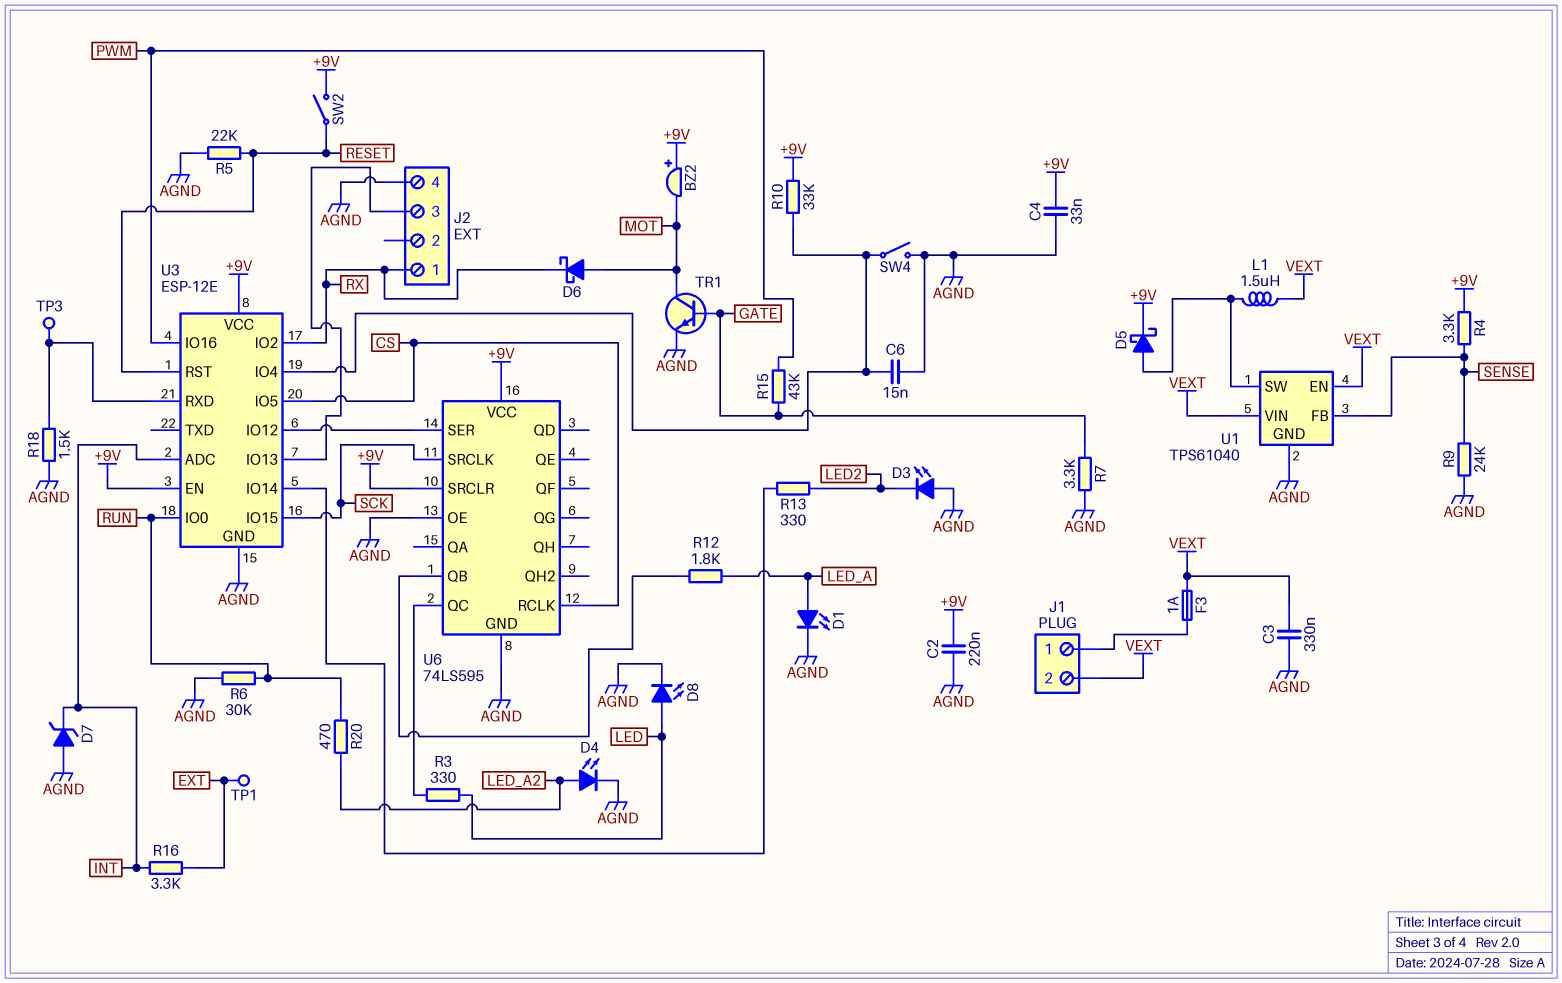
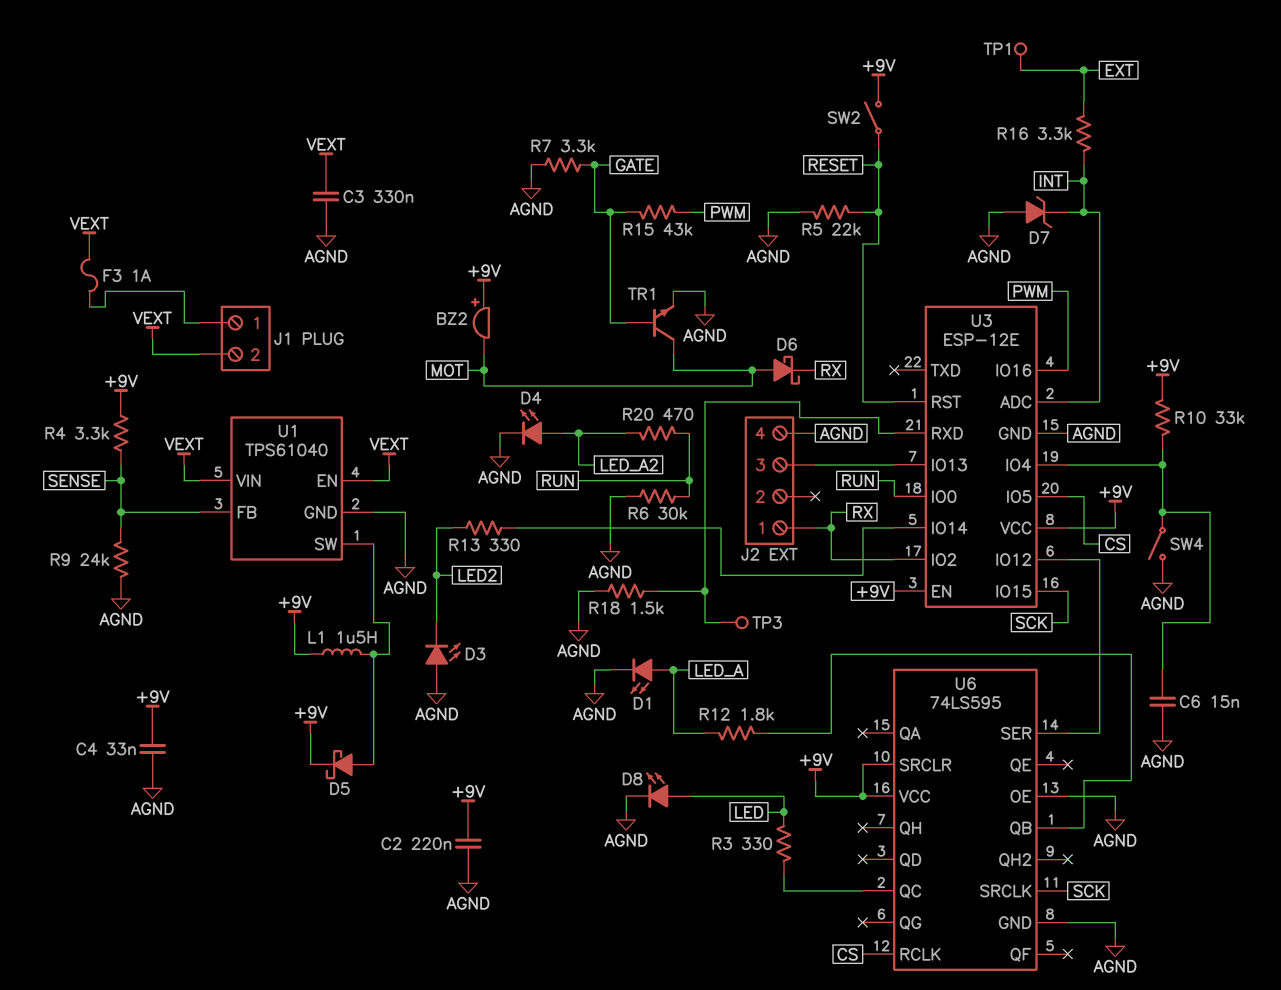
L1: 1.5uH (U1/SW, VEXT) -> 1.5uH (+9V, U1/SW)

